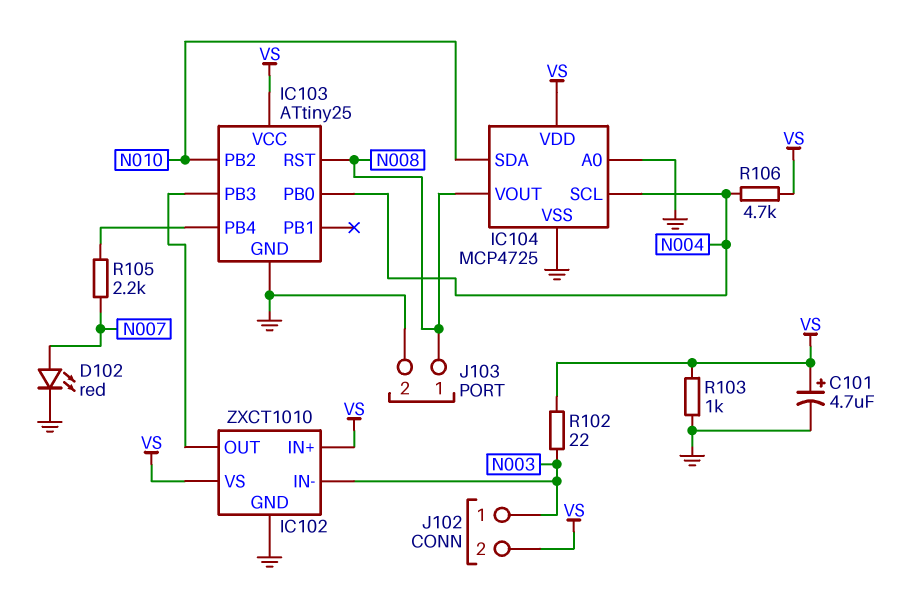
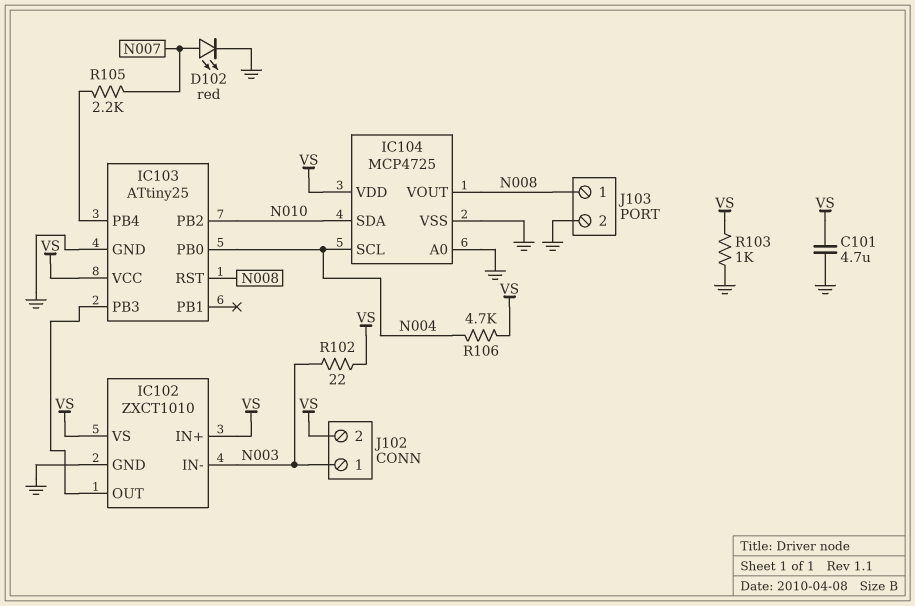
C101: 4.7uF (plus VS, minus GND) -> 4.7uF (GND, VS)

